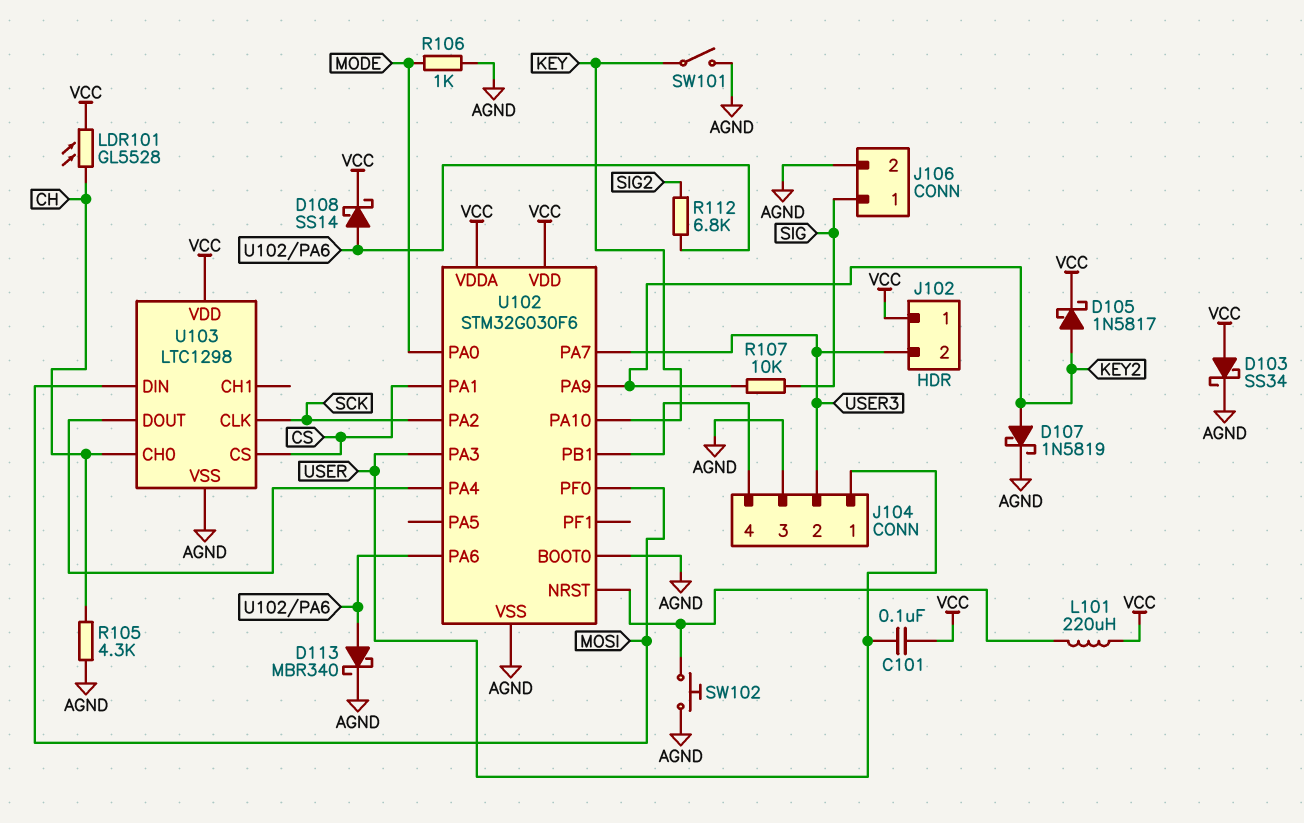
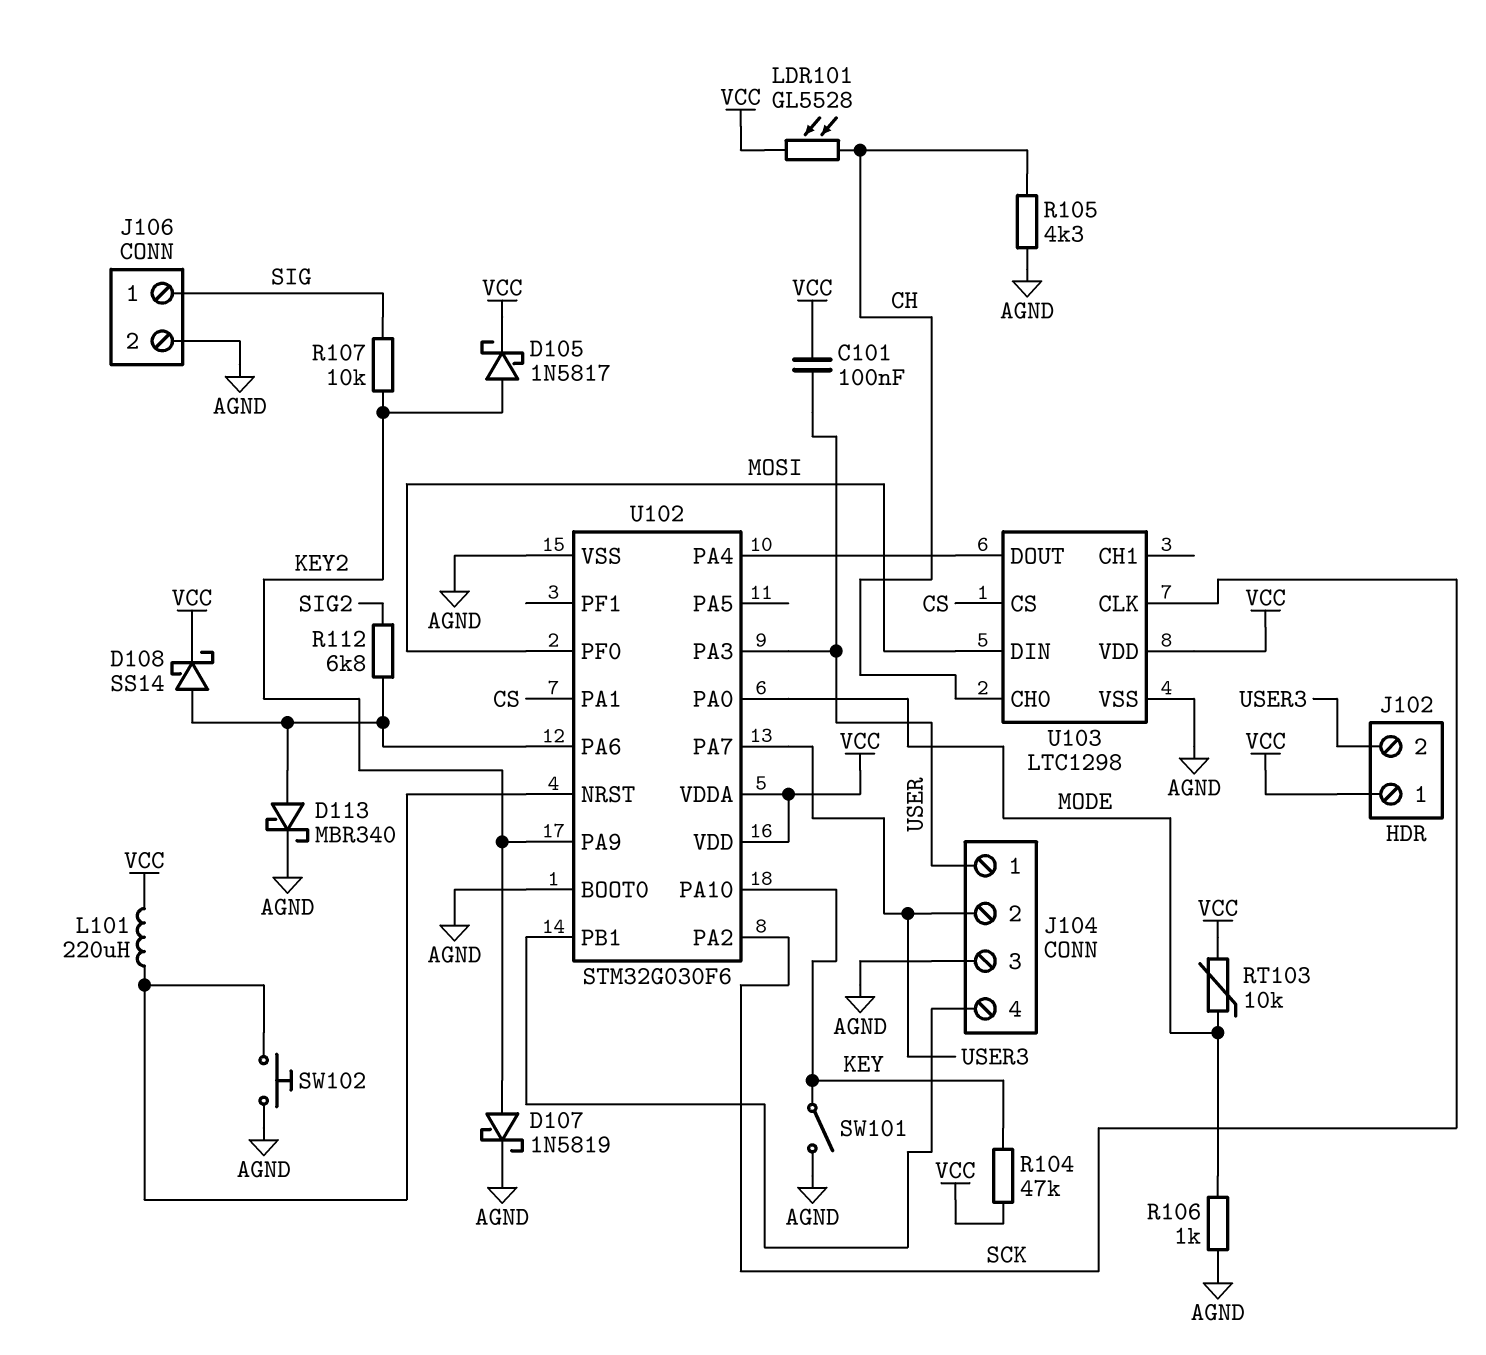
D103: schottky SS34 (A VCC, K AGND) -> none
R104: none -> 47k (KEY, VCC)
RT103: none -> 10k (MODE, VCC)

